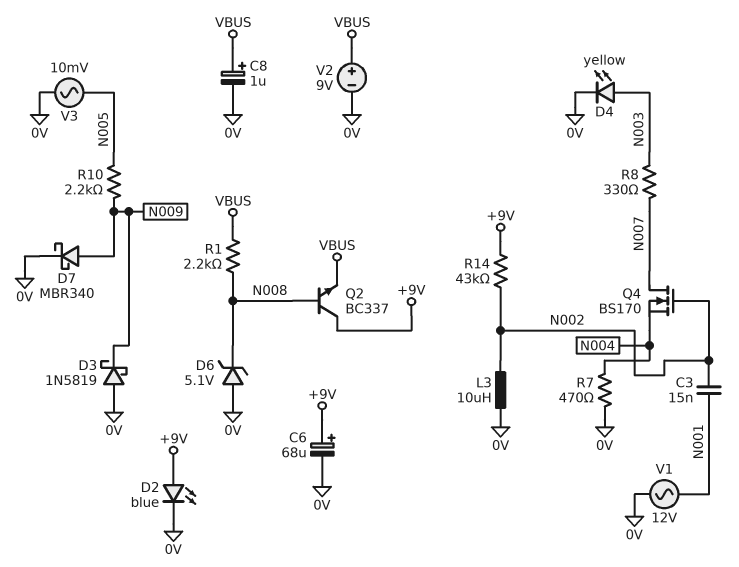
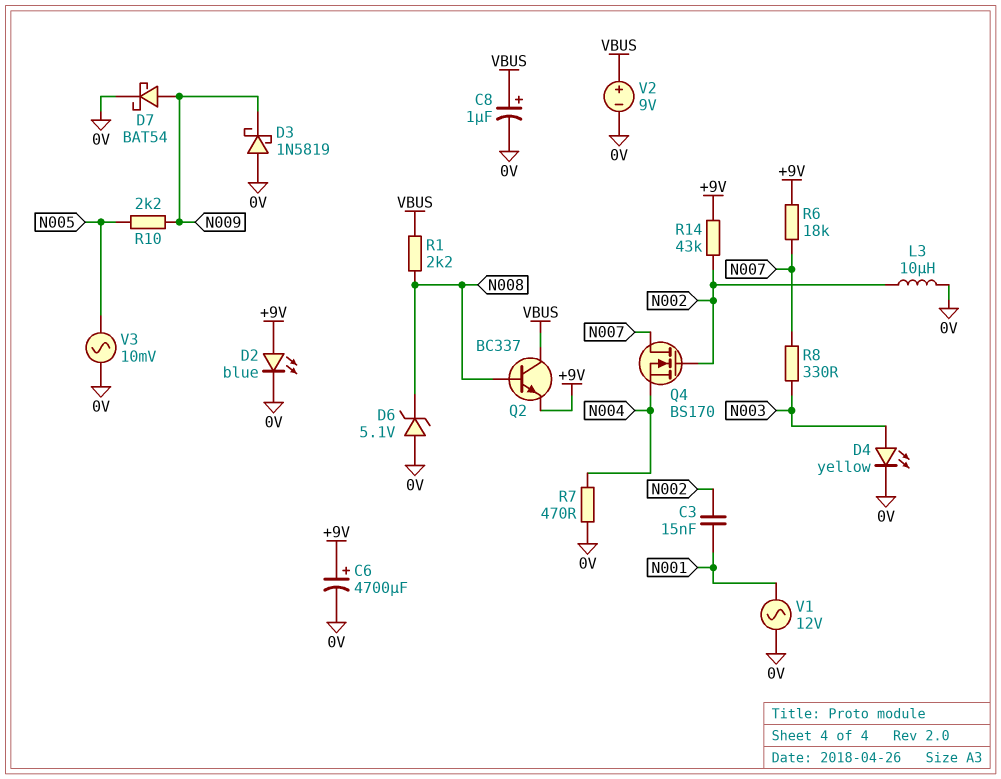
C6: 68uF (plus +9V, minus 0V) -> 4700uF (plus +9V, minus 0V)
D7: schottky MBR340 (A N009, K 0V) -> schottky BAT54 (A N009, K 0V)
Q2: NPN BC337 (B N008, C +9V, E VBUS) -> NPN BC337 (B N008, C VBUS, E +9V)
R6: none -> 18k (+9V, N007)

